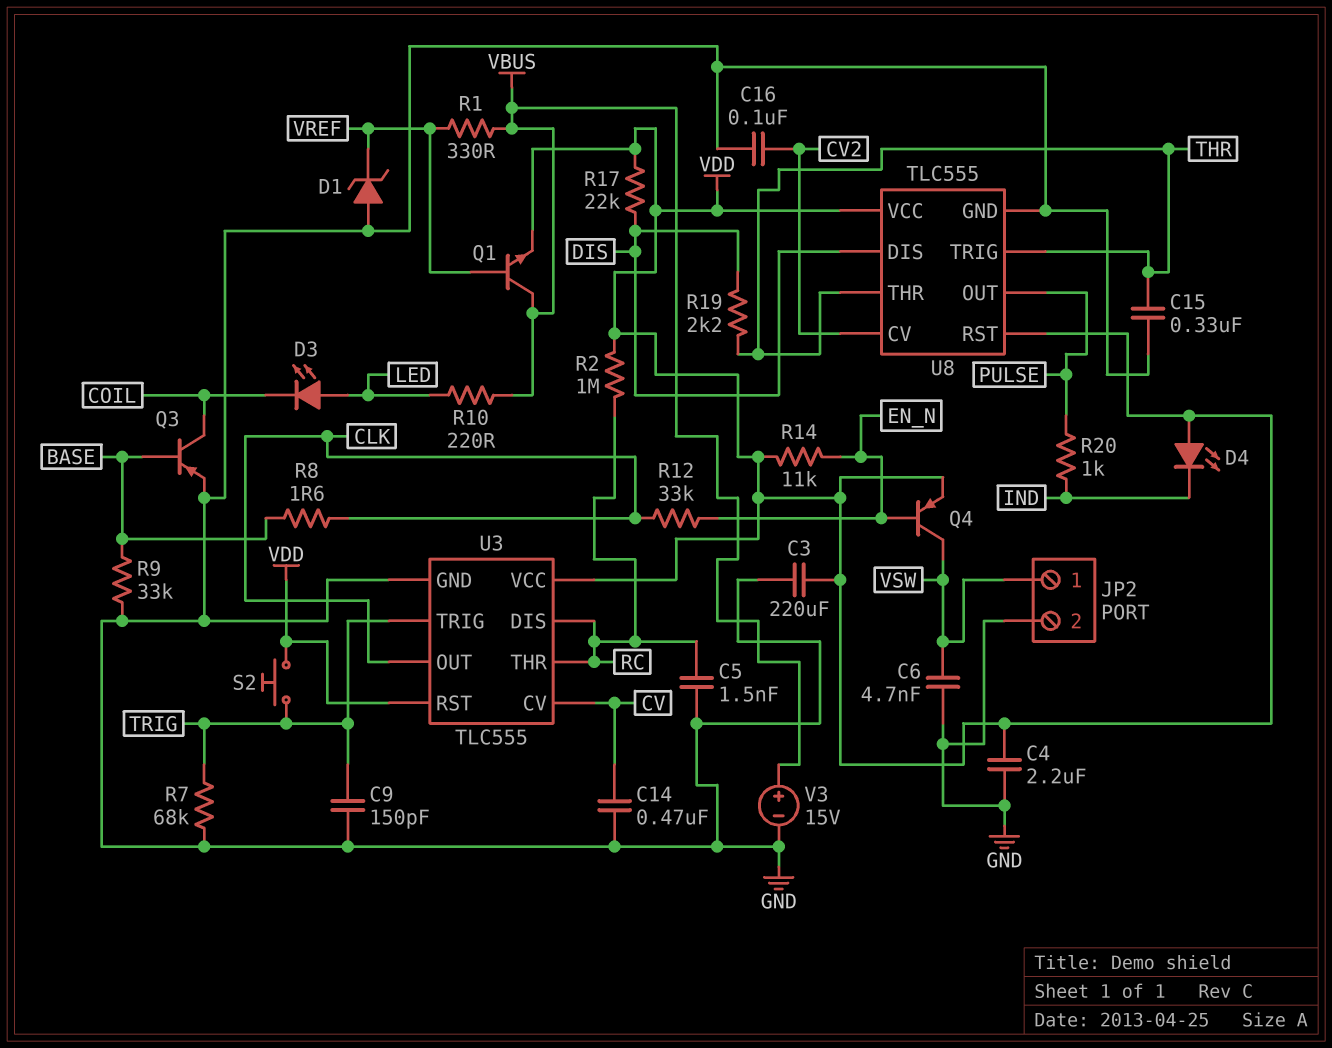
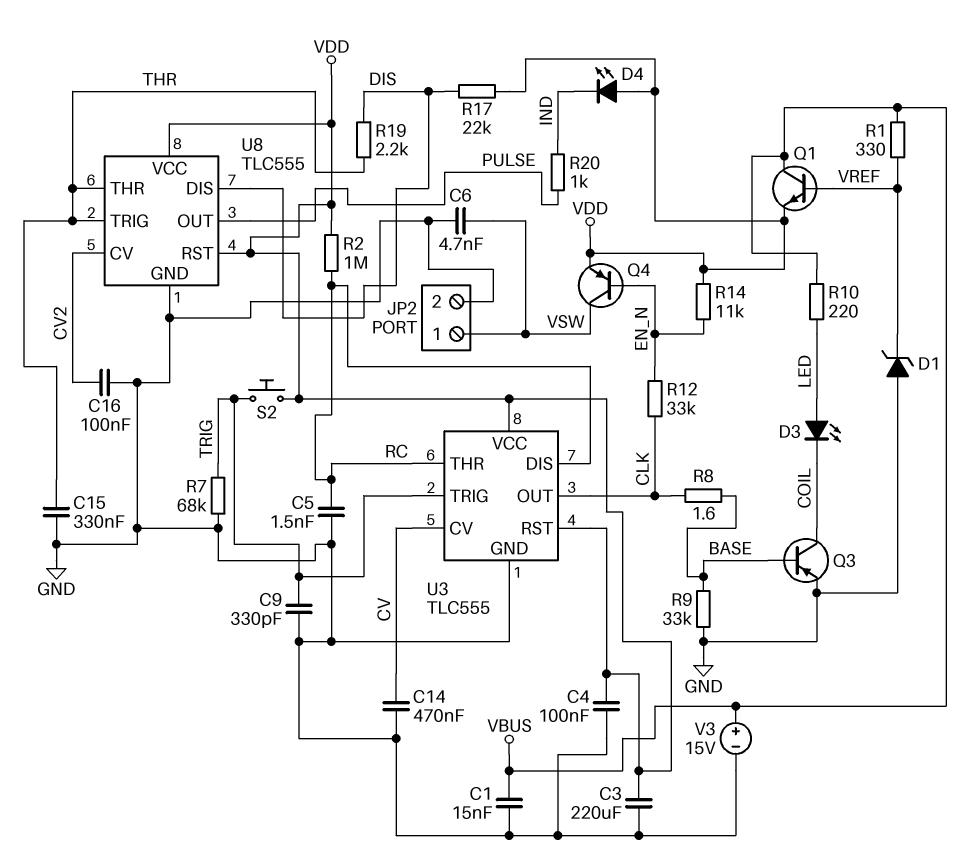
C1: none -> 15nF (GND, VBUS)
C4: 2.2uF (GND, VDD) -> 100nF (GND, VDD)
C9: 150pF (GND, TRIG) -> 330pF (GND, TRIG)

